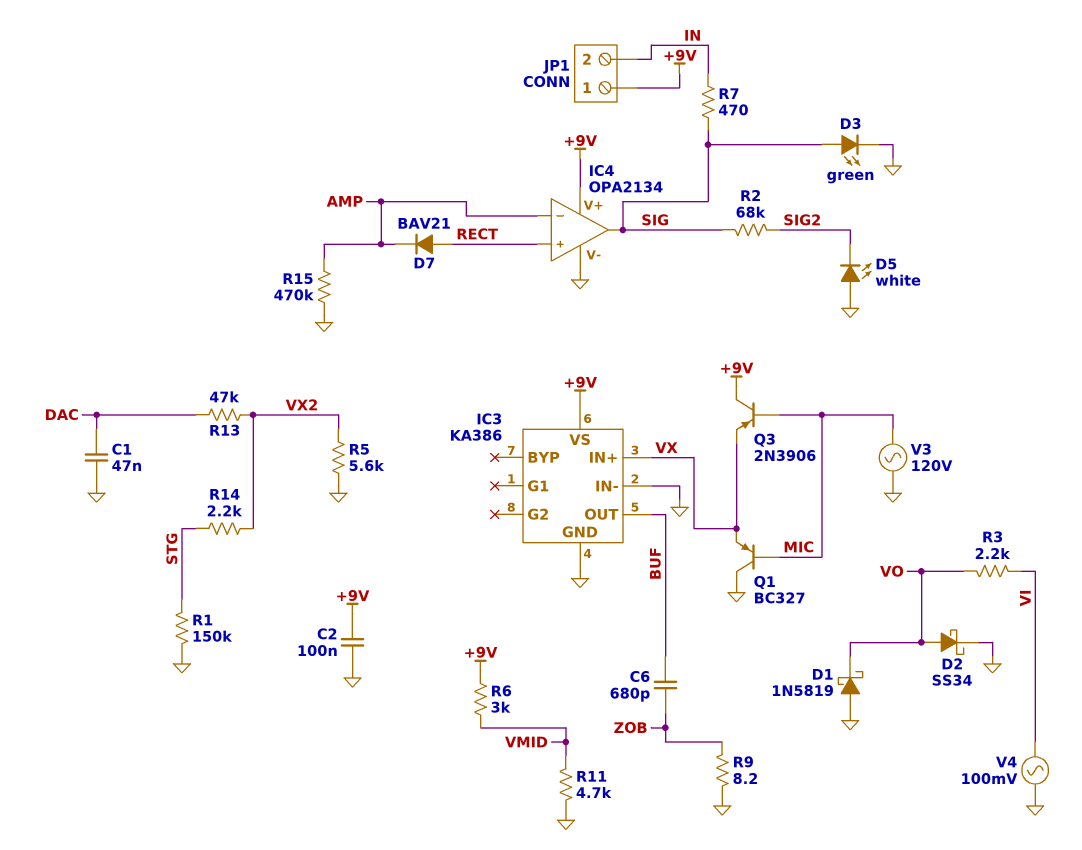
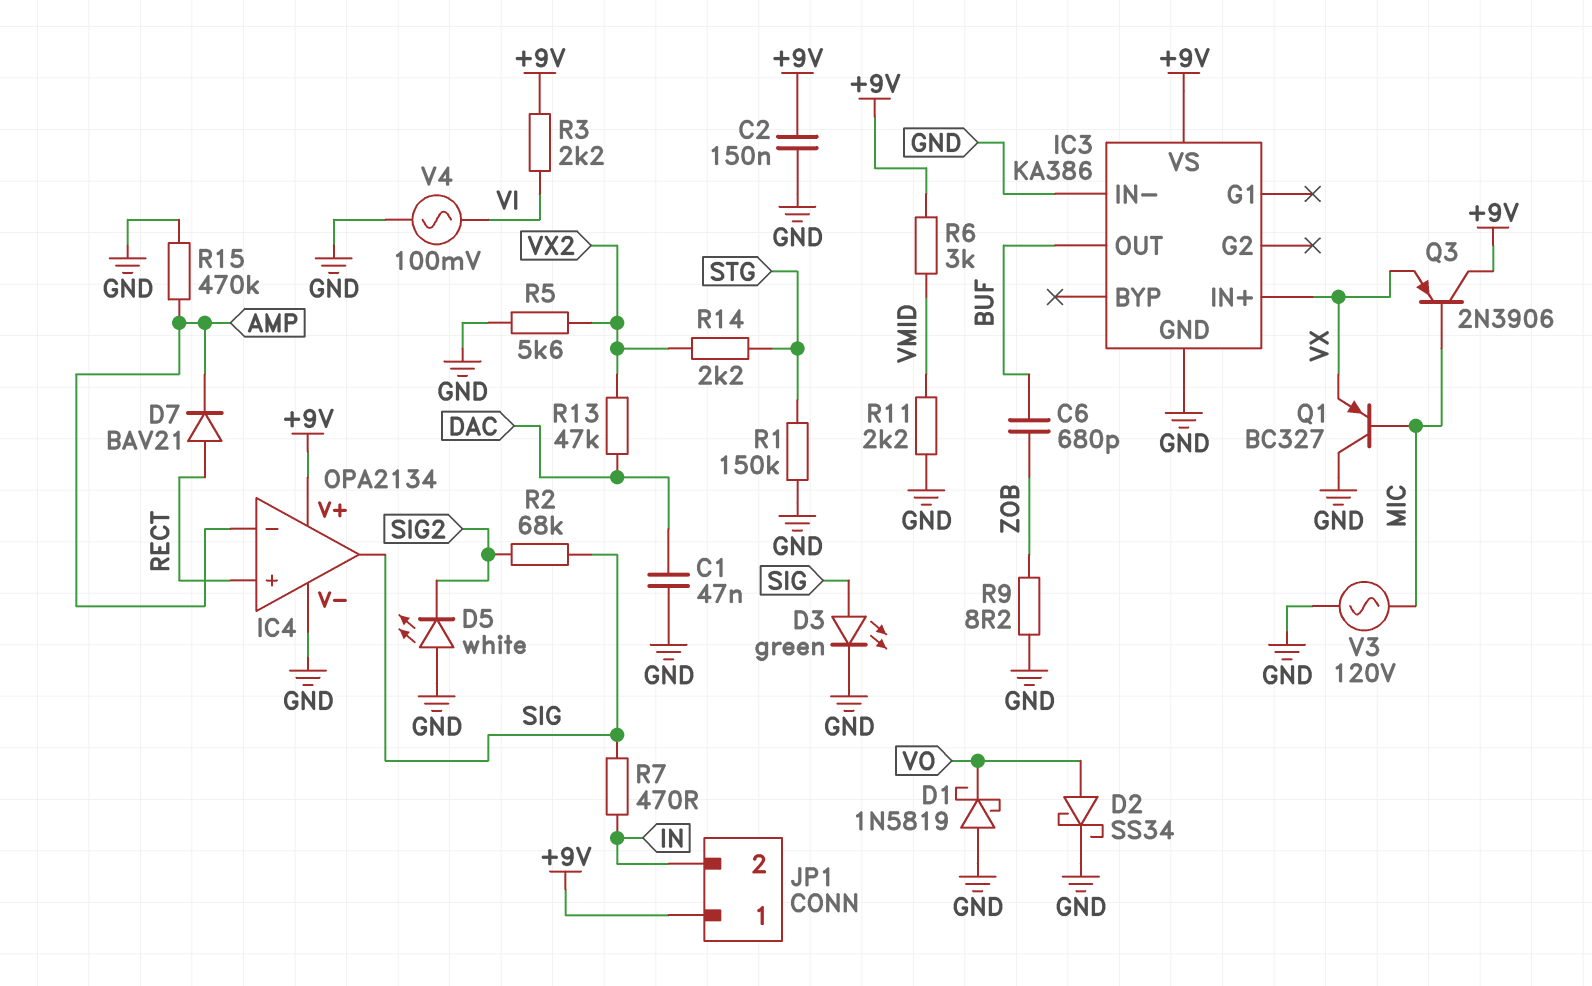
C2: 100nF (+9V, GND) -> 150nF (+9V, GND)
R3: 2.2k (VI, VO) -> 2.2k (+9V, VI)
R11: 4.7k (GND, VMID) -> 2.2k (GND, VMID)

